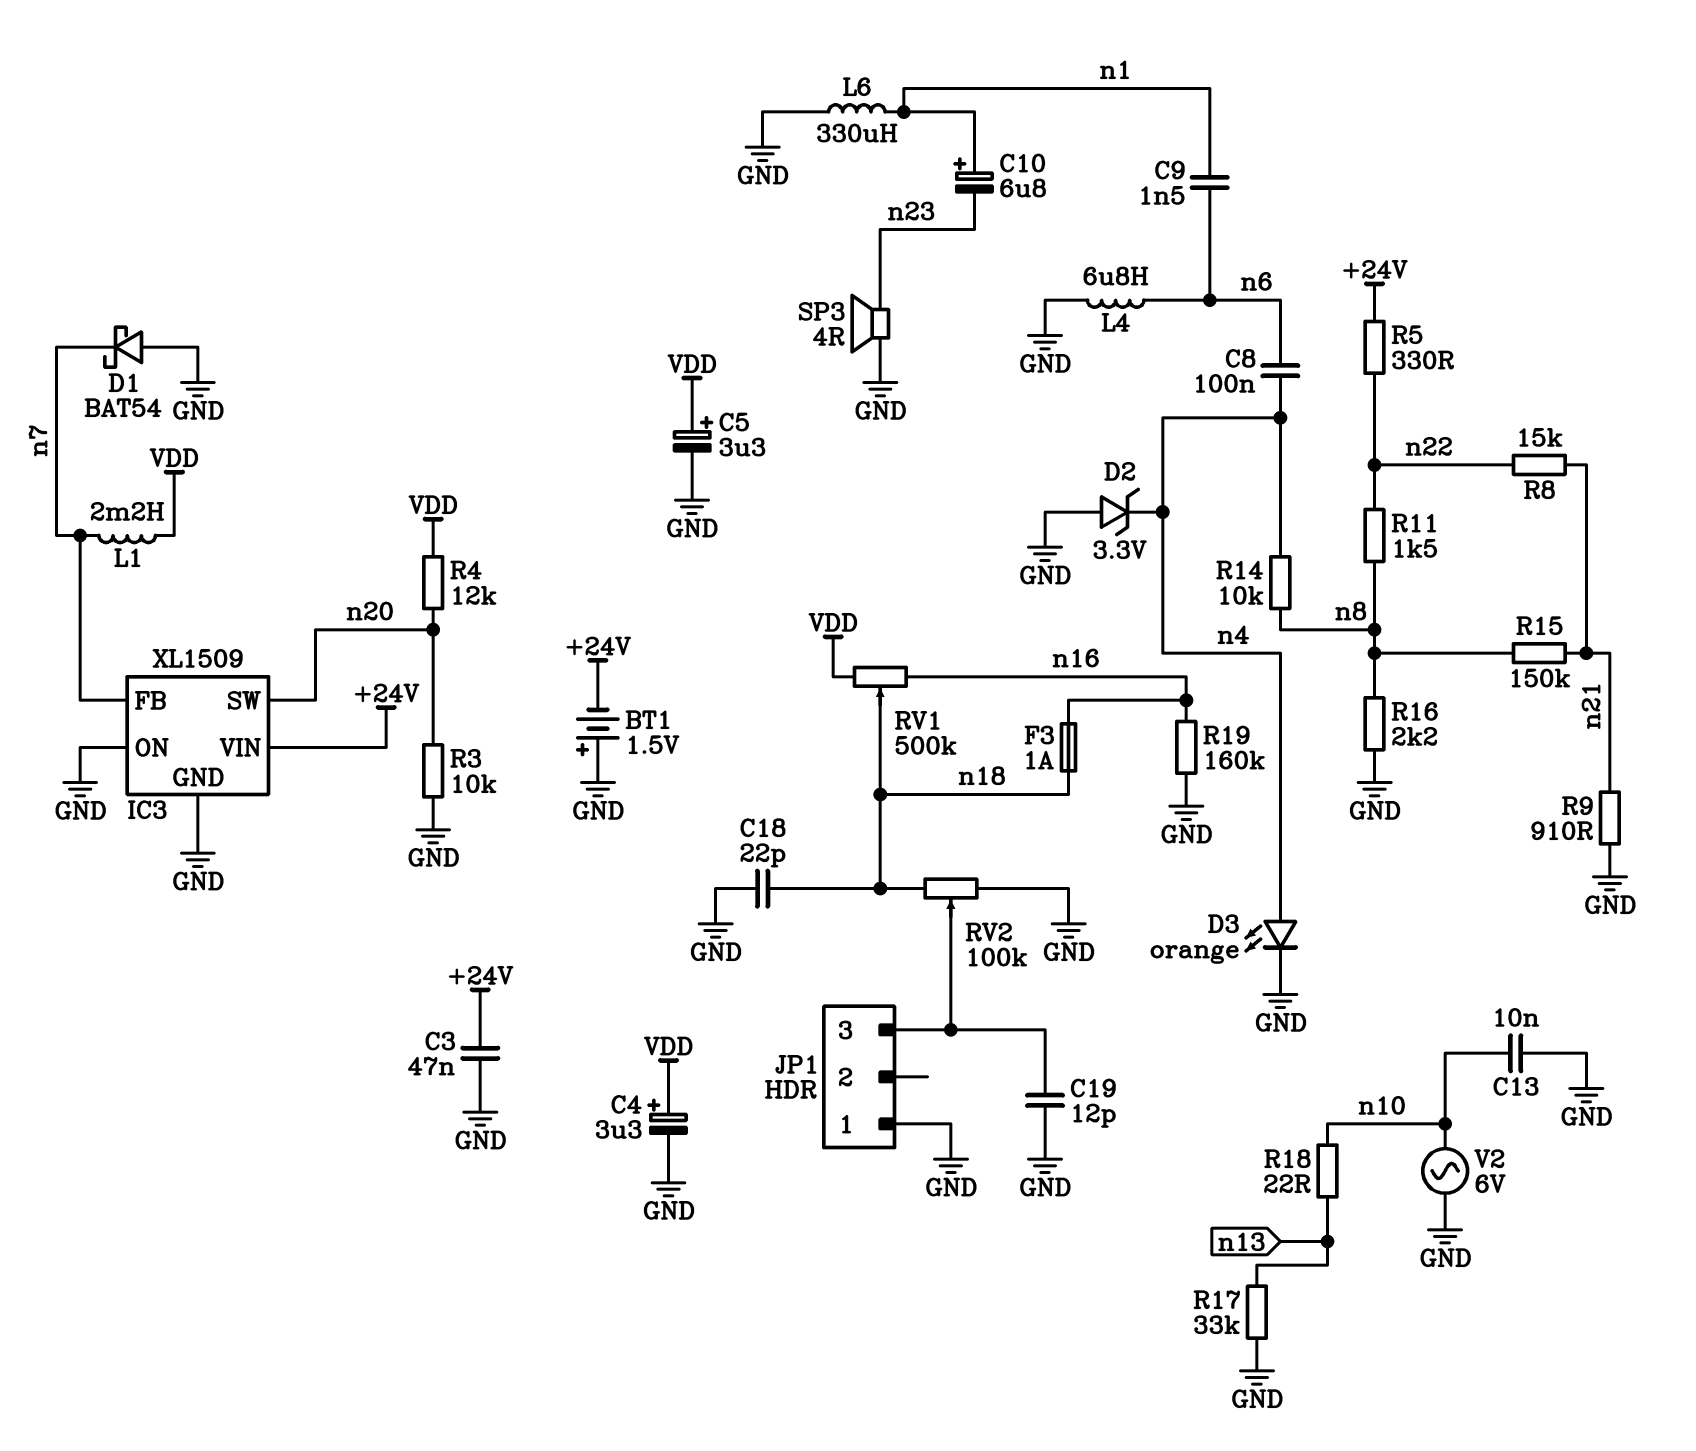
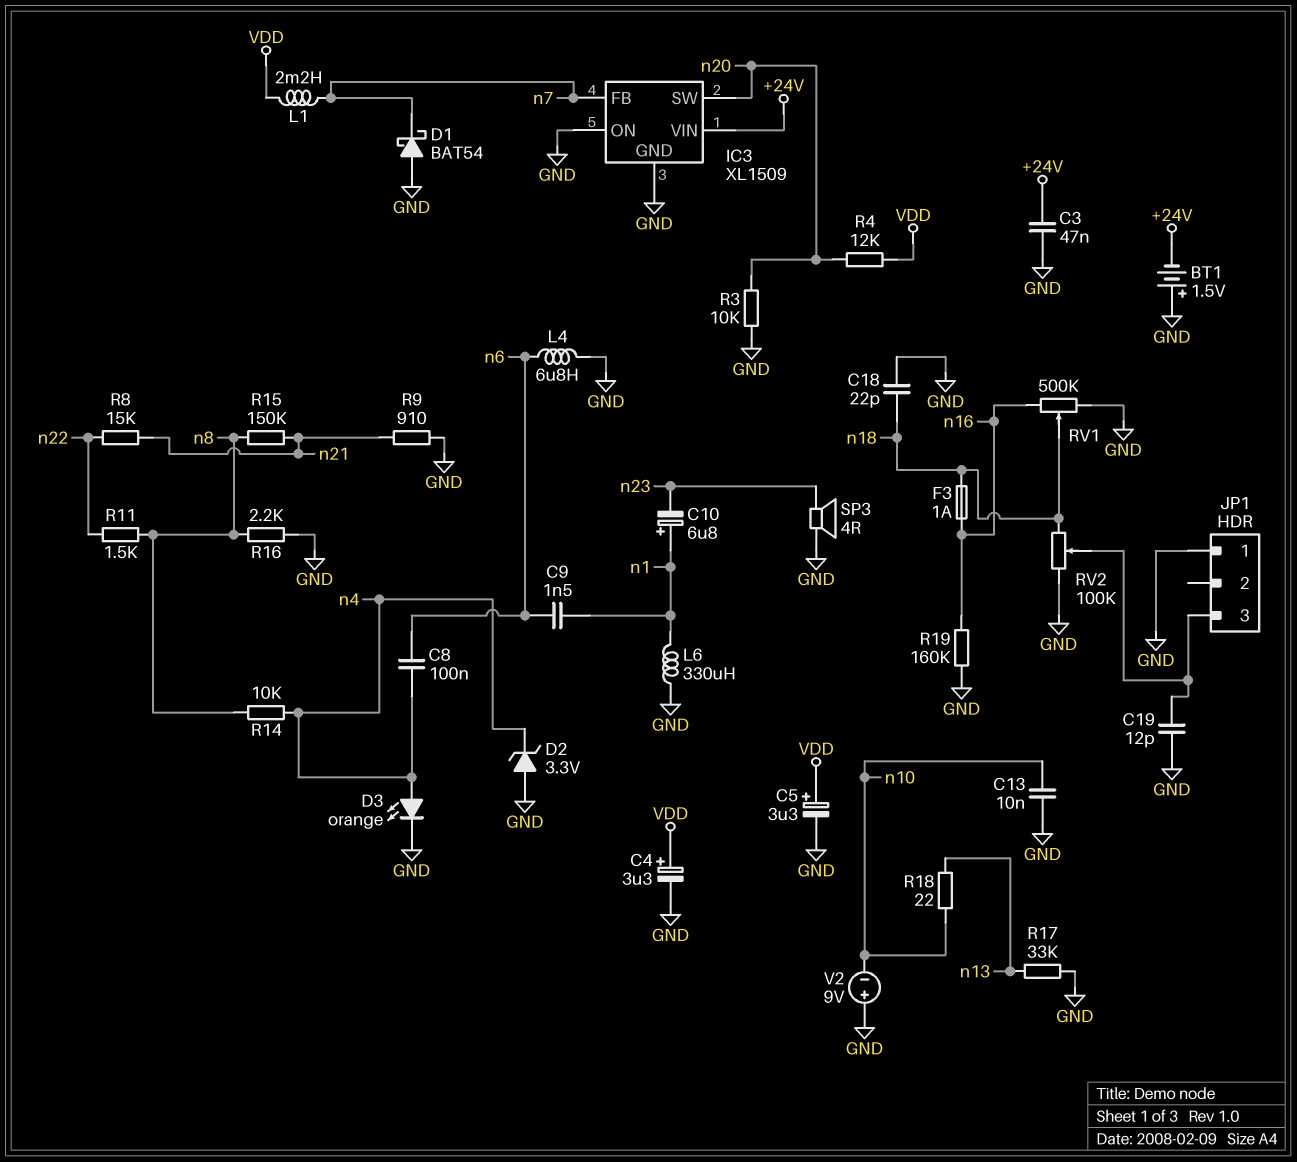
R5: 330 (+24V, n22) -> none
RV1: 500k (VDD, n16, wiper n18) -> 500k (GND, n16, wiper n18)
V2: AC 6V (GND, n10) -> 9V (plus GND, minus n10)

